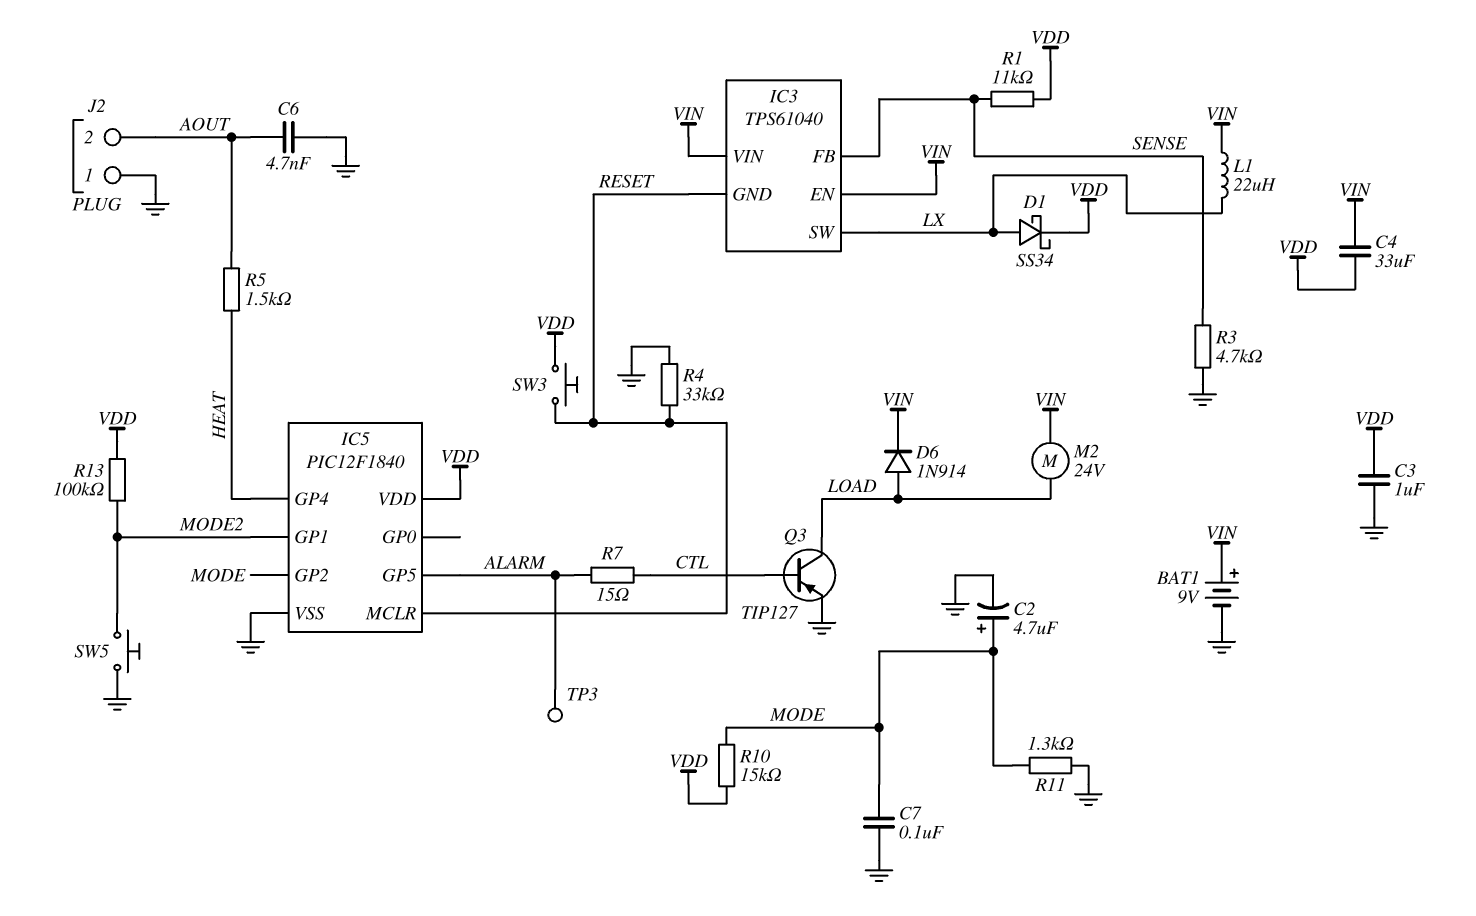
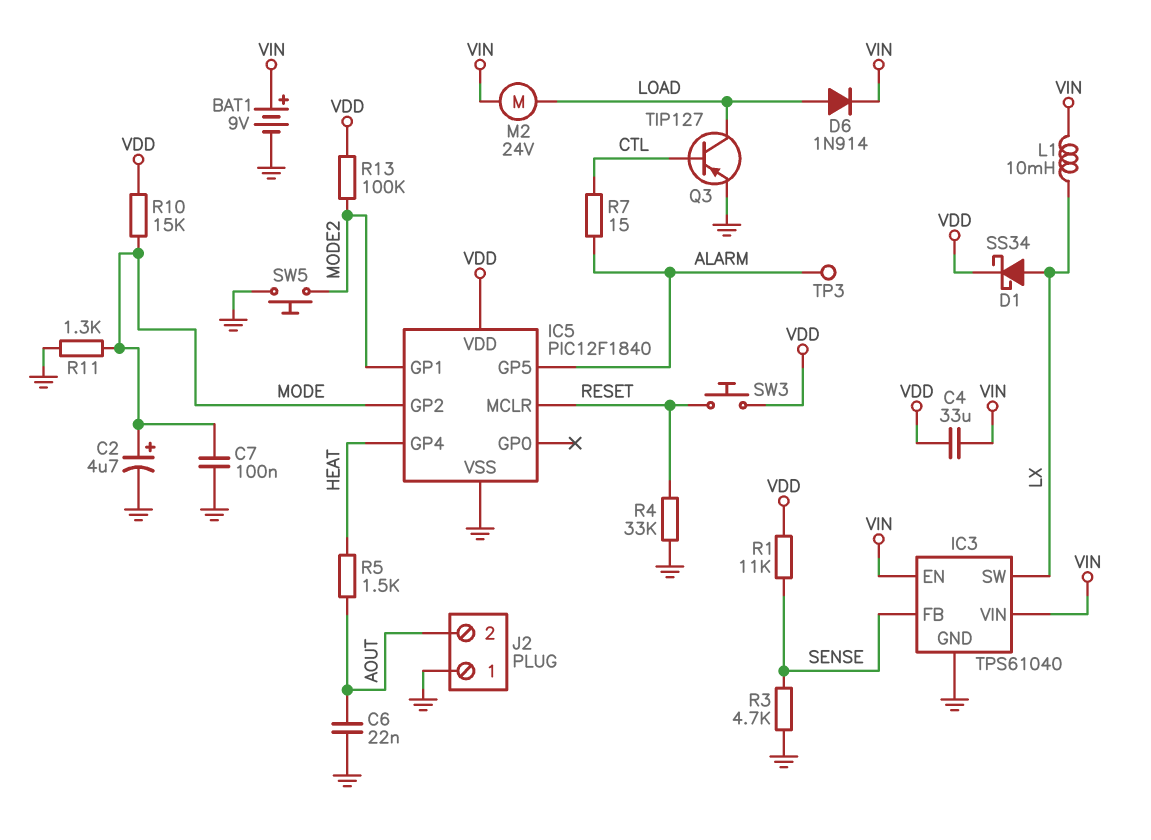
C3: 1uF (GND, VDD) -> none
C6: 4.7nF (AOUT, GND) -> 22nF (AOUT, GND)
IC3 pin GND: RESET -> GND
L1: 22uH (LX, VIN) -> 10mH (LX, VIN)

